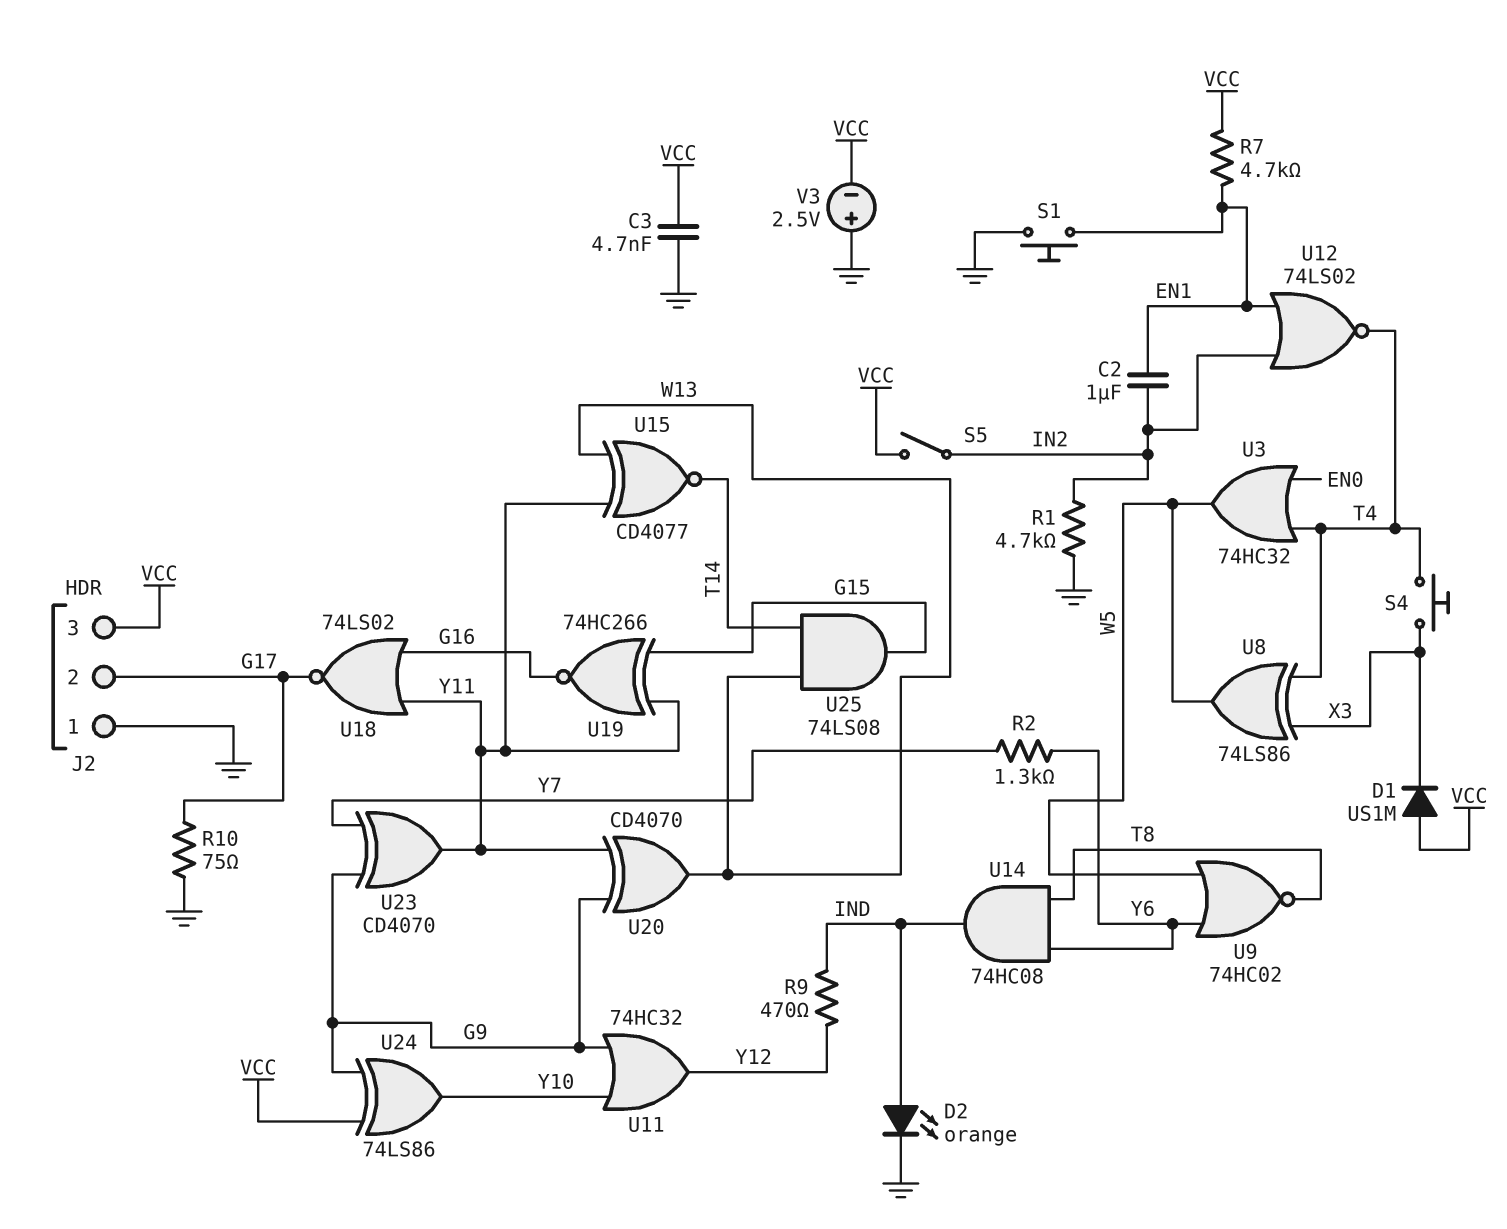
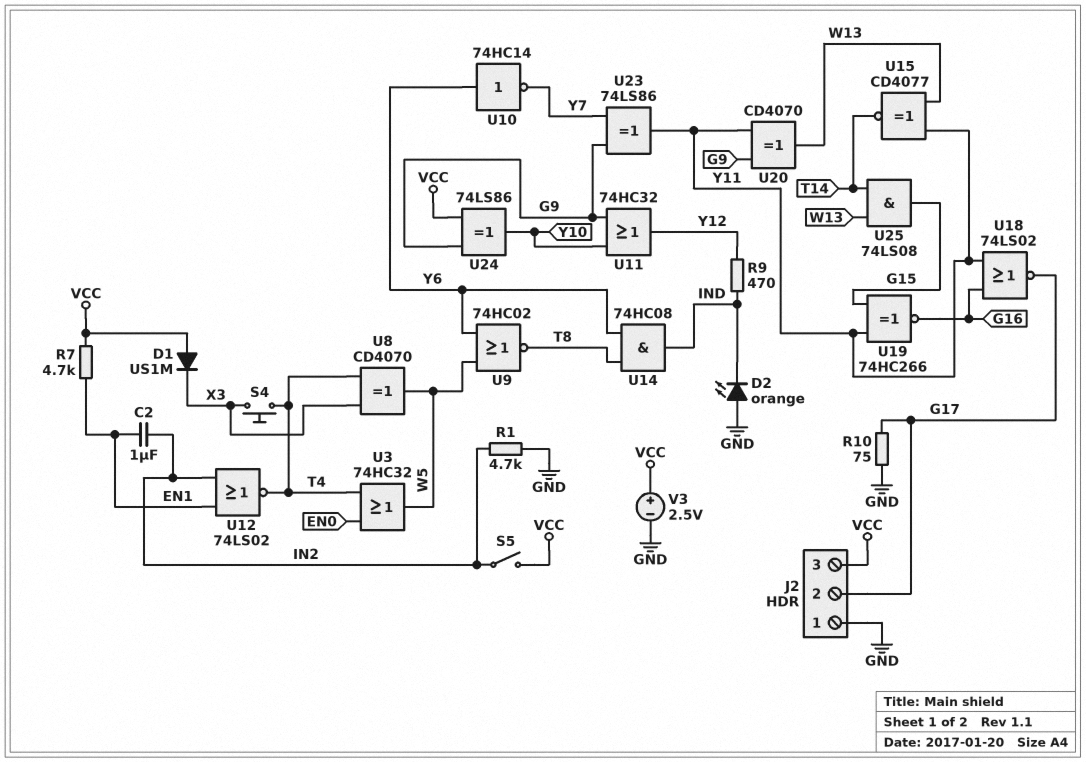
C3: 4.7nF (GND, VCC) -> none
D2: LED orange (A IND, K GND) -> LED orange (A GND, K IND)
R2: 1.3k (Y6, Y7) -> none
S1: button (EN1, GND) -> none
U8: XOR 74LS86 (in T4, in X3, out W5) -> XOR CD4070 (in T4, in X3, out W5)
U10: none -> NOT 74HC14 (in Y6, out Y7)
U23: XOR CD4070 (in G9, in Y7, out Y11) -> XOR 74LS86 (in G9, in Y7, out Y11)
V3: 2.5V (plus GND, minus VCC) -> 2.5V (plus VCC, minus GND)

